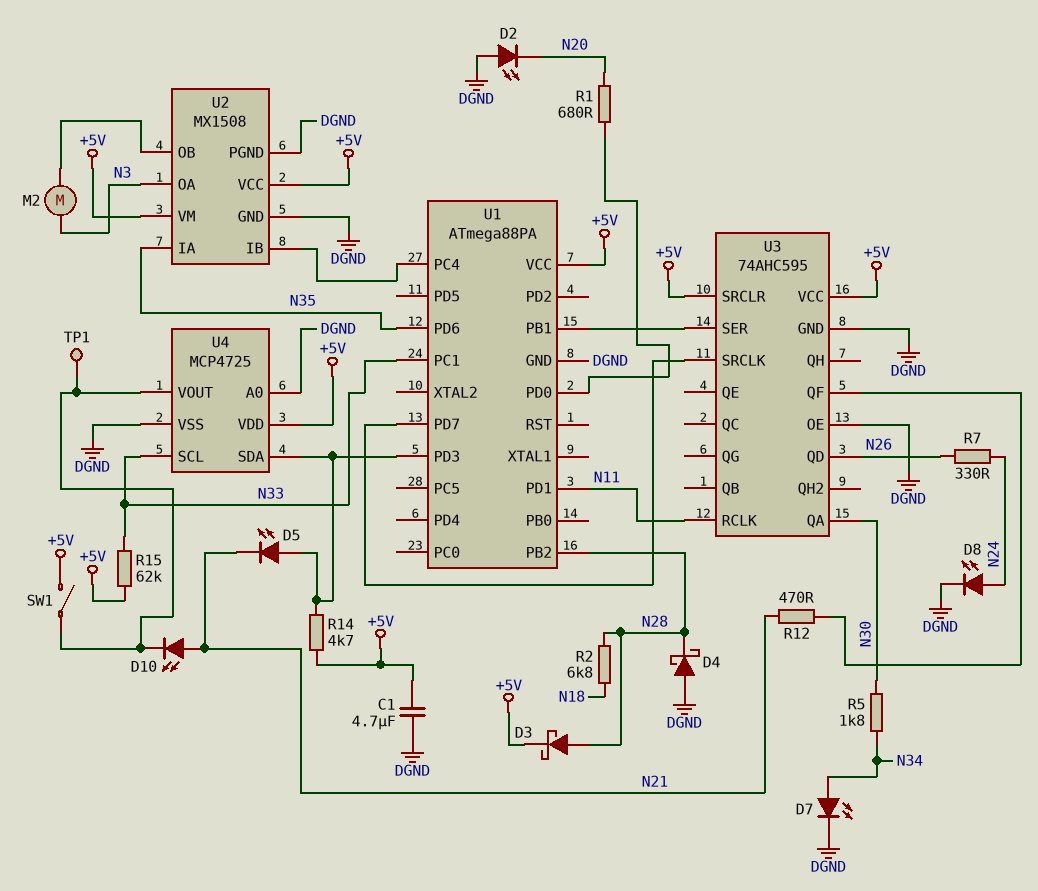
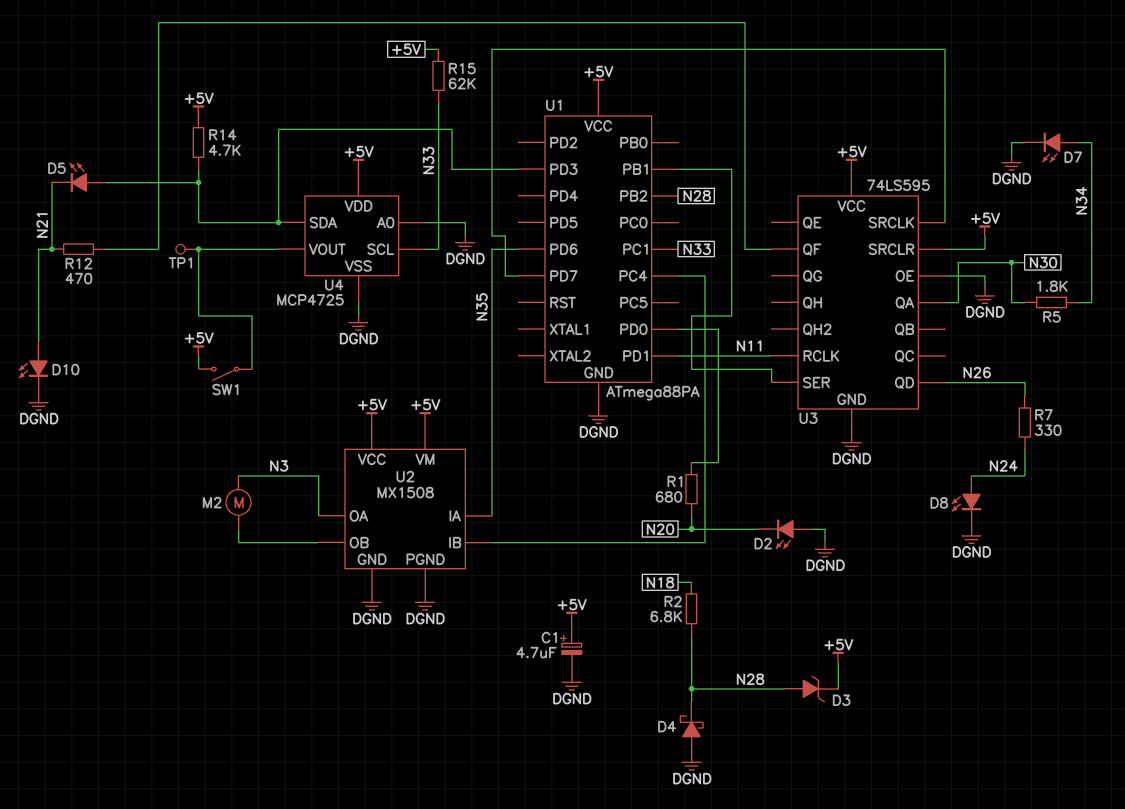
C1: 4.7uF (+5V, DGND) -> 4.7uF (plus +5V, minus DGND)
D3: schottky (A N28, K +5V) -> zener (A N28, K +5V)
D10: LED (A N21, K U4/VOUT) -> LED (A N21, K DGND)
U3: 74AHC595 -> 74LS595

